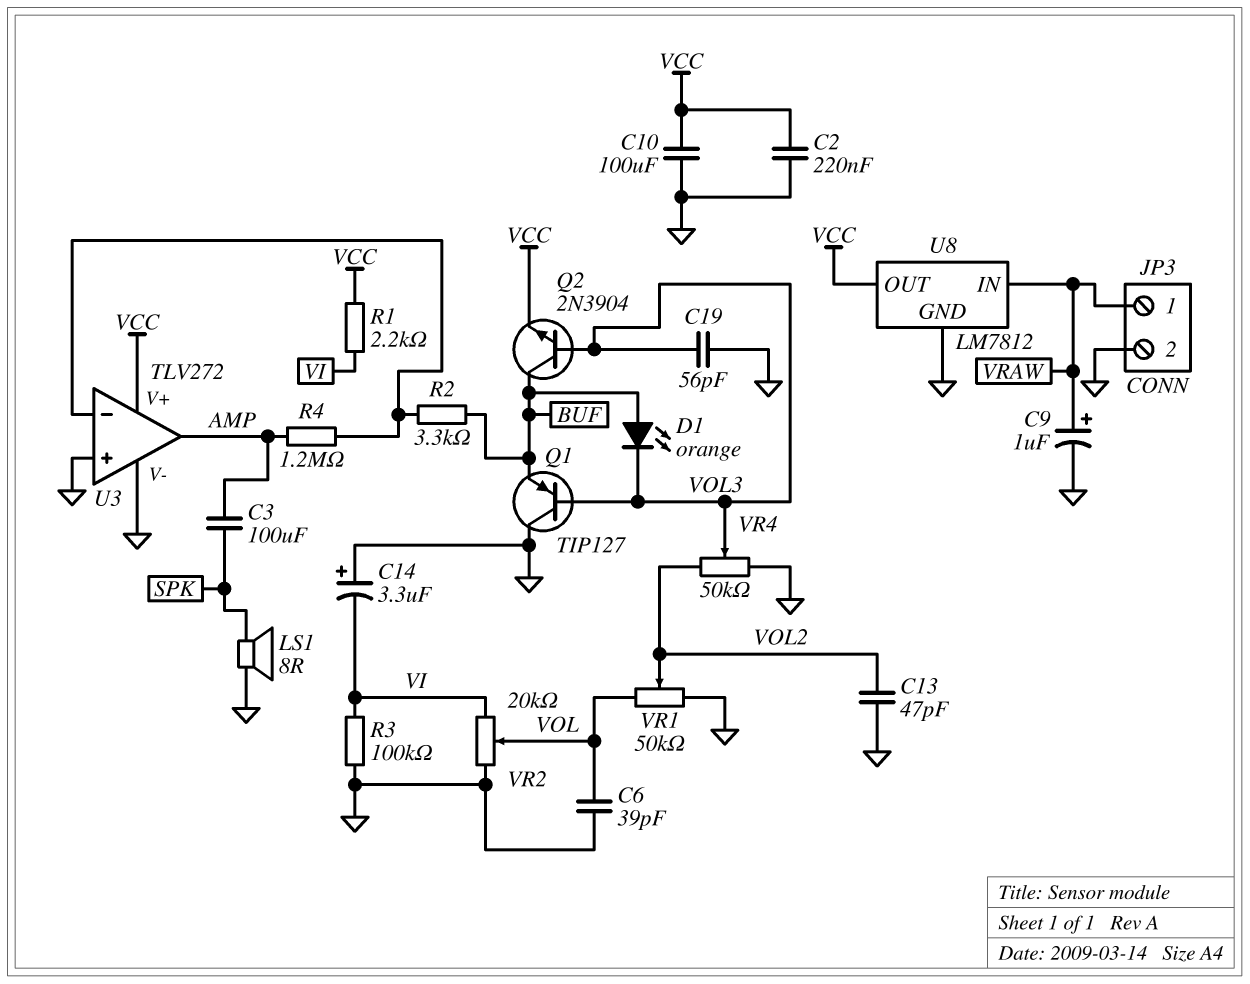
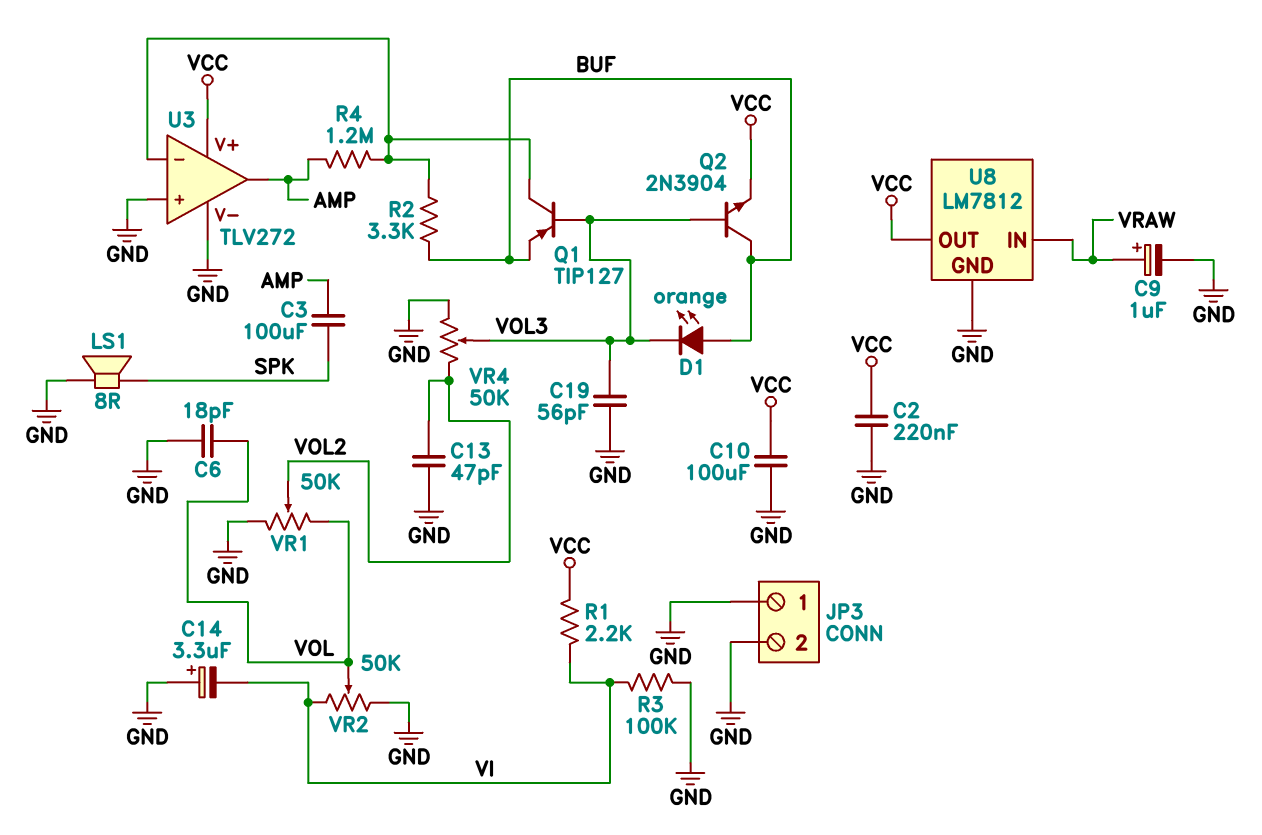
C6: 39pF (GND, VOL) -> 18pF (GND, VOL)
JP3 pin 1: VRAW -> GND
Q1: PNP TIP127 (B VOL3, C GND, E BUF) -> PNP TIP127 (B VOL3, C U3/in-, E BUF)
VR2: 20k (GND, VI, wiper VOL) -> 50k (GND, VI, wiper VOL)

